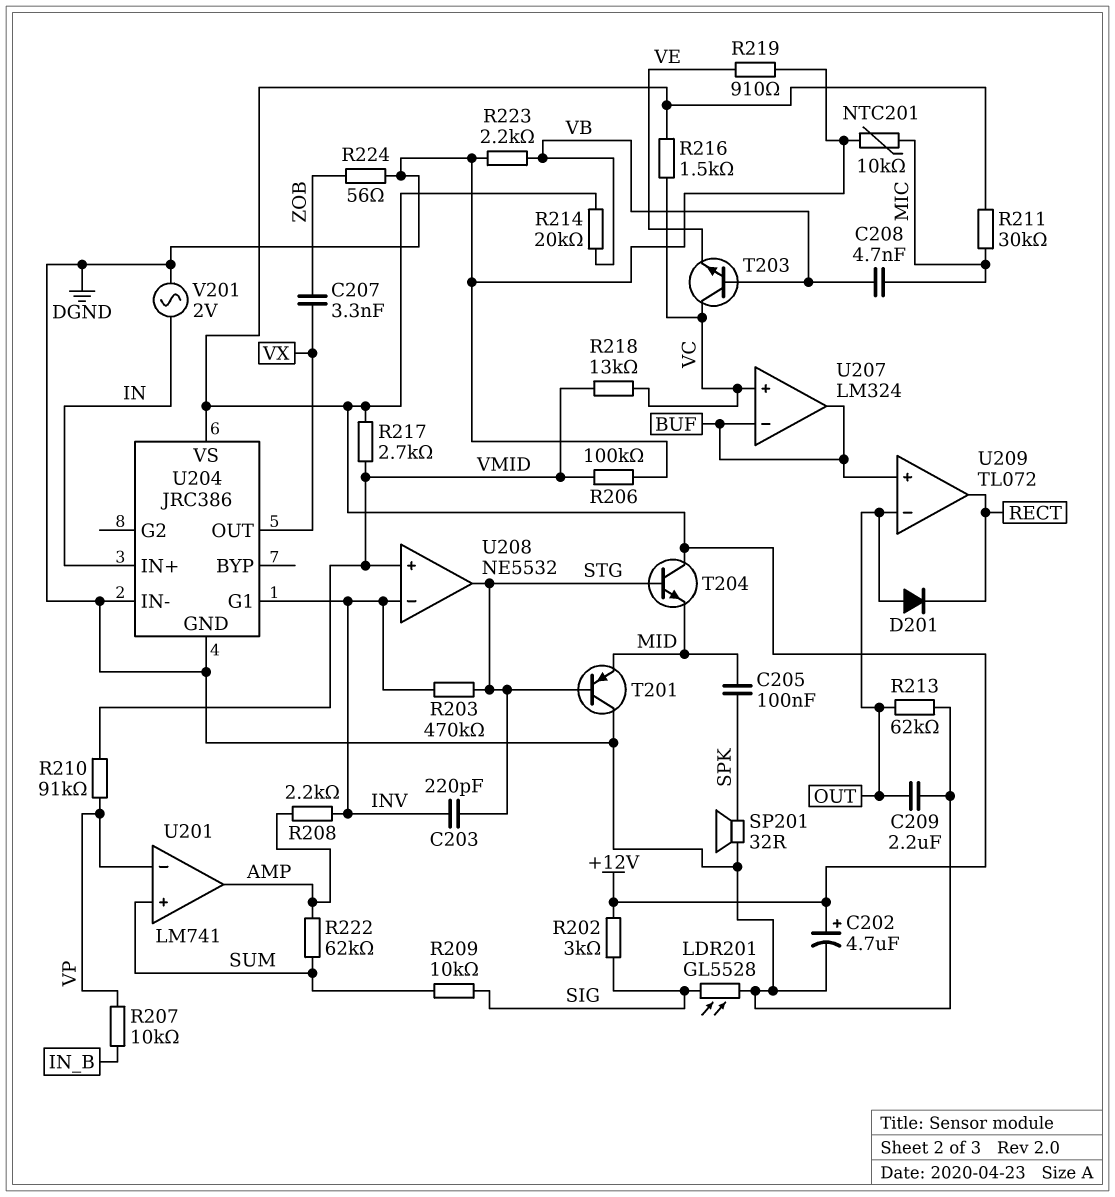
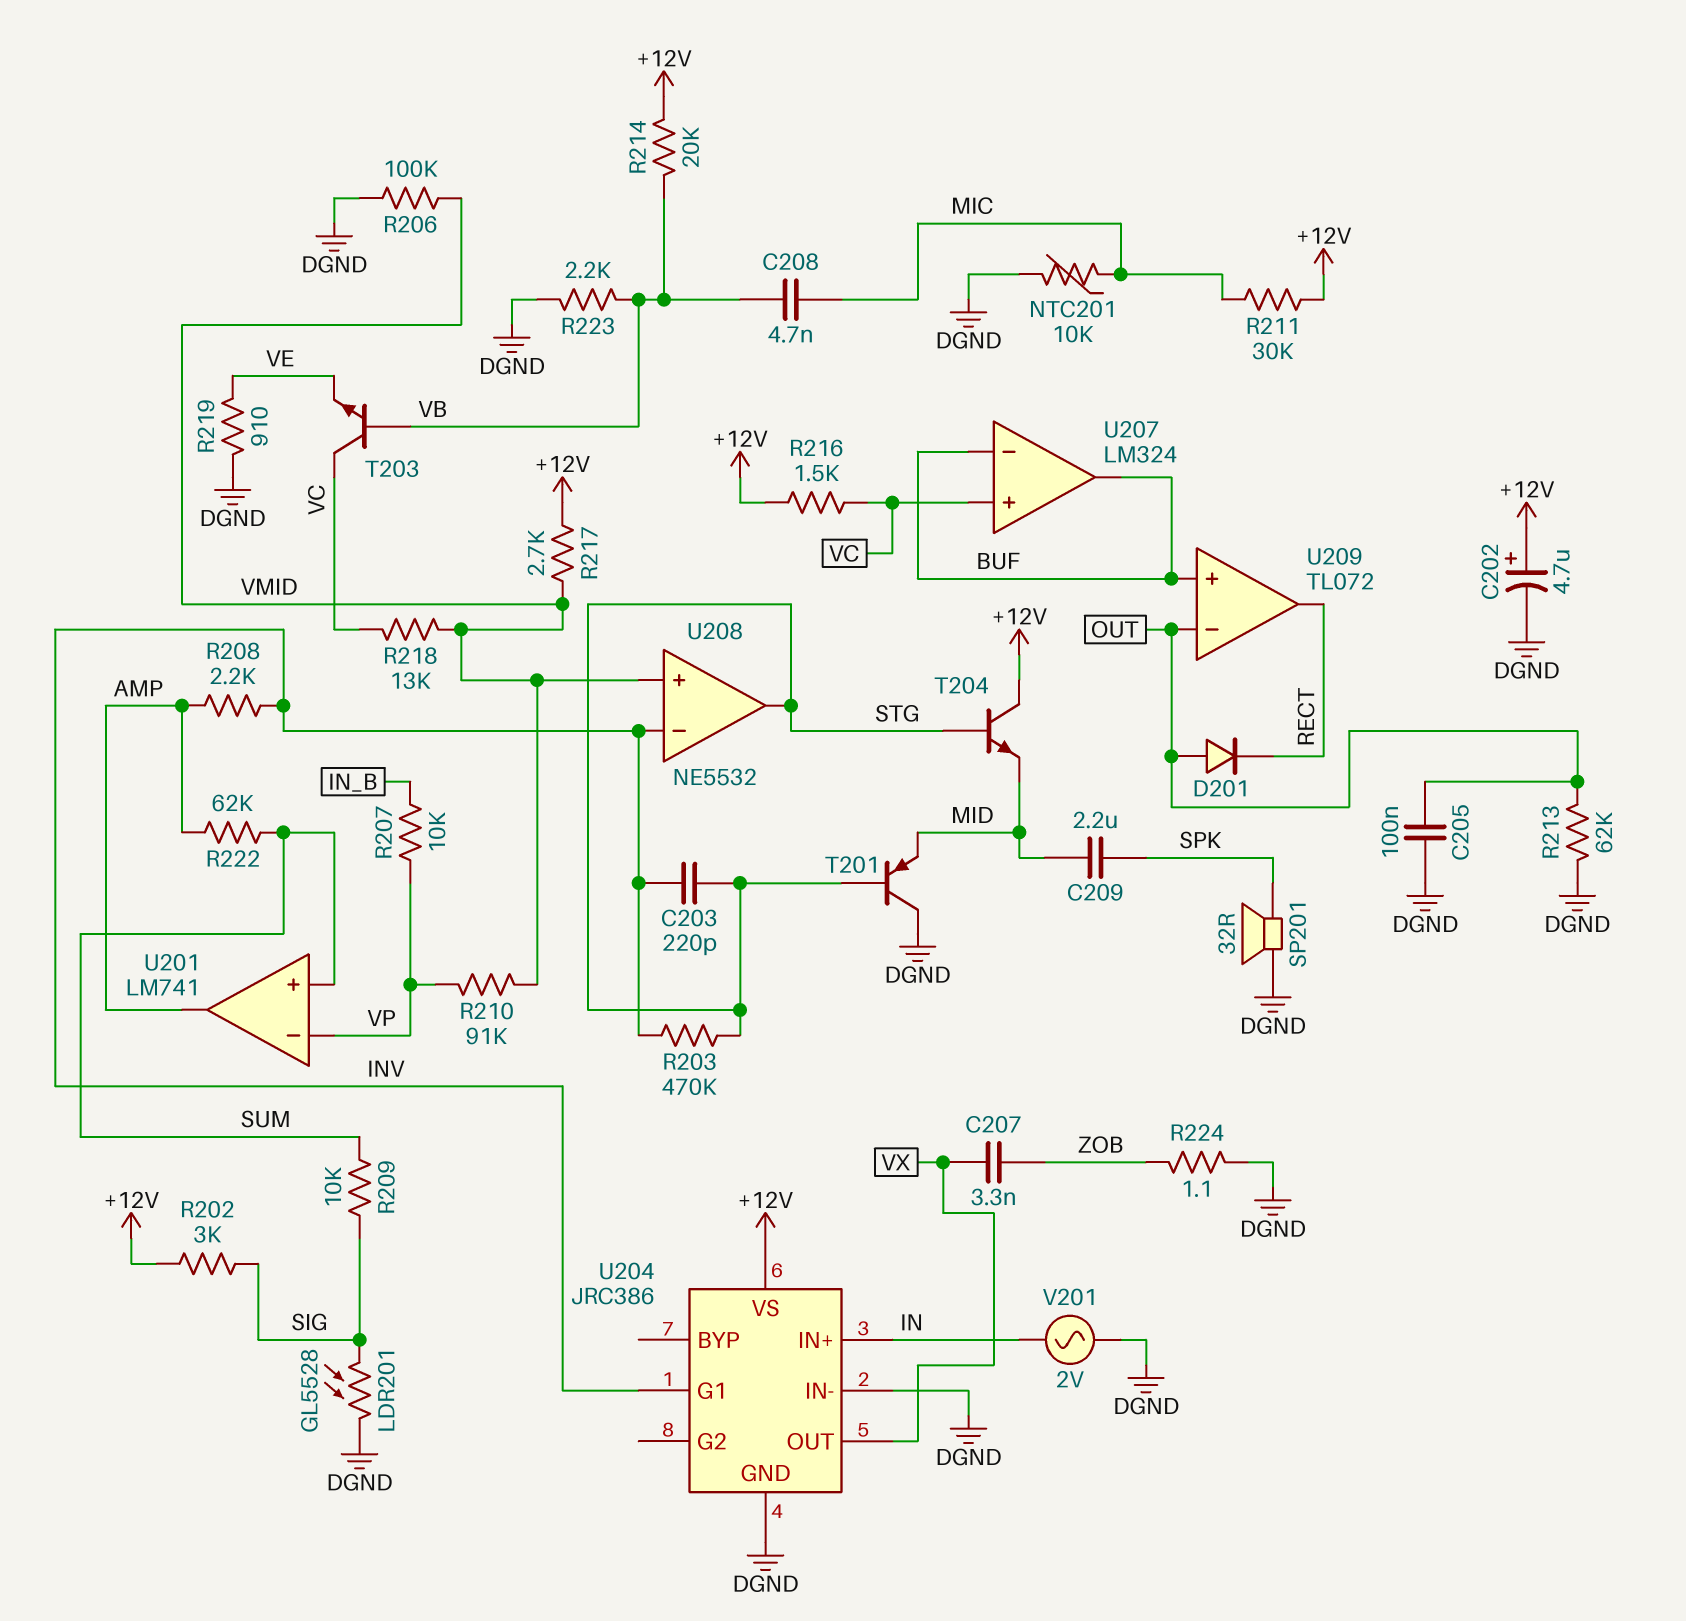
C205: 100nF (MID, SPK) -> 100nF (DGND, OUT)
C209: 2.2uF (DGND, OUT) -> 2.2uF (MID, SPK)
R224: 56 (DGND, ZOB) -> 1.1 (DGND, ZOB)

